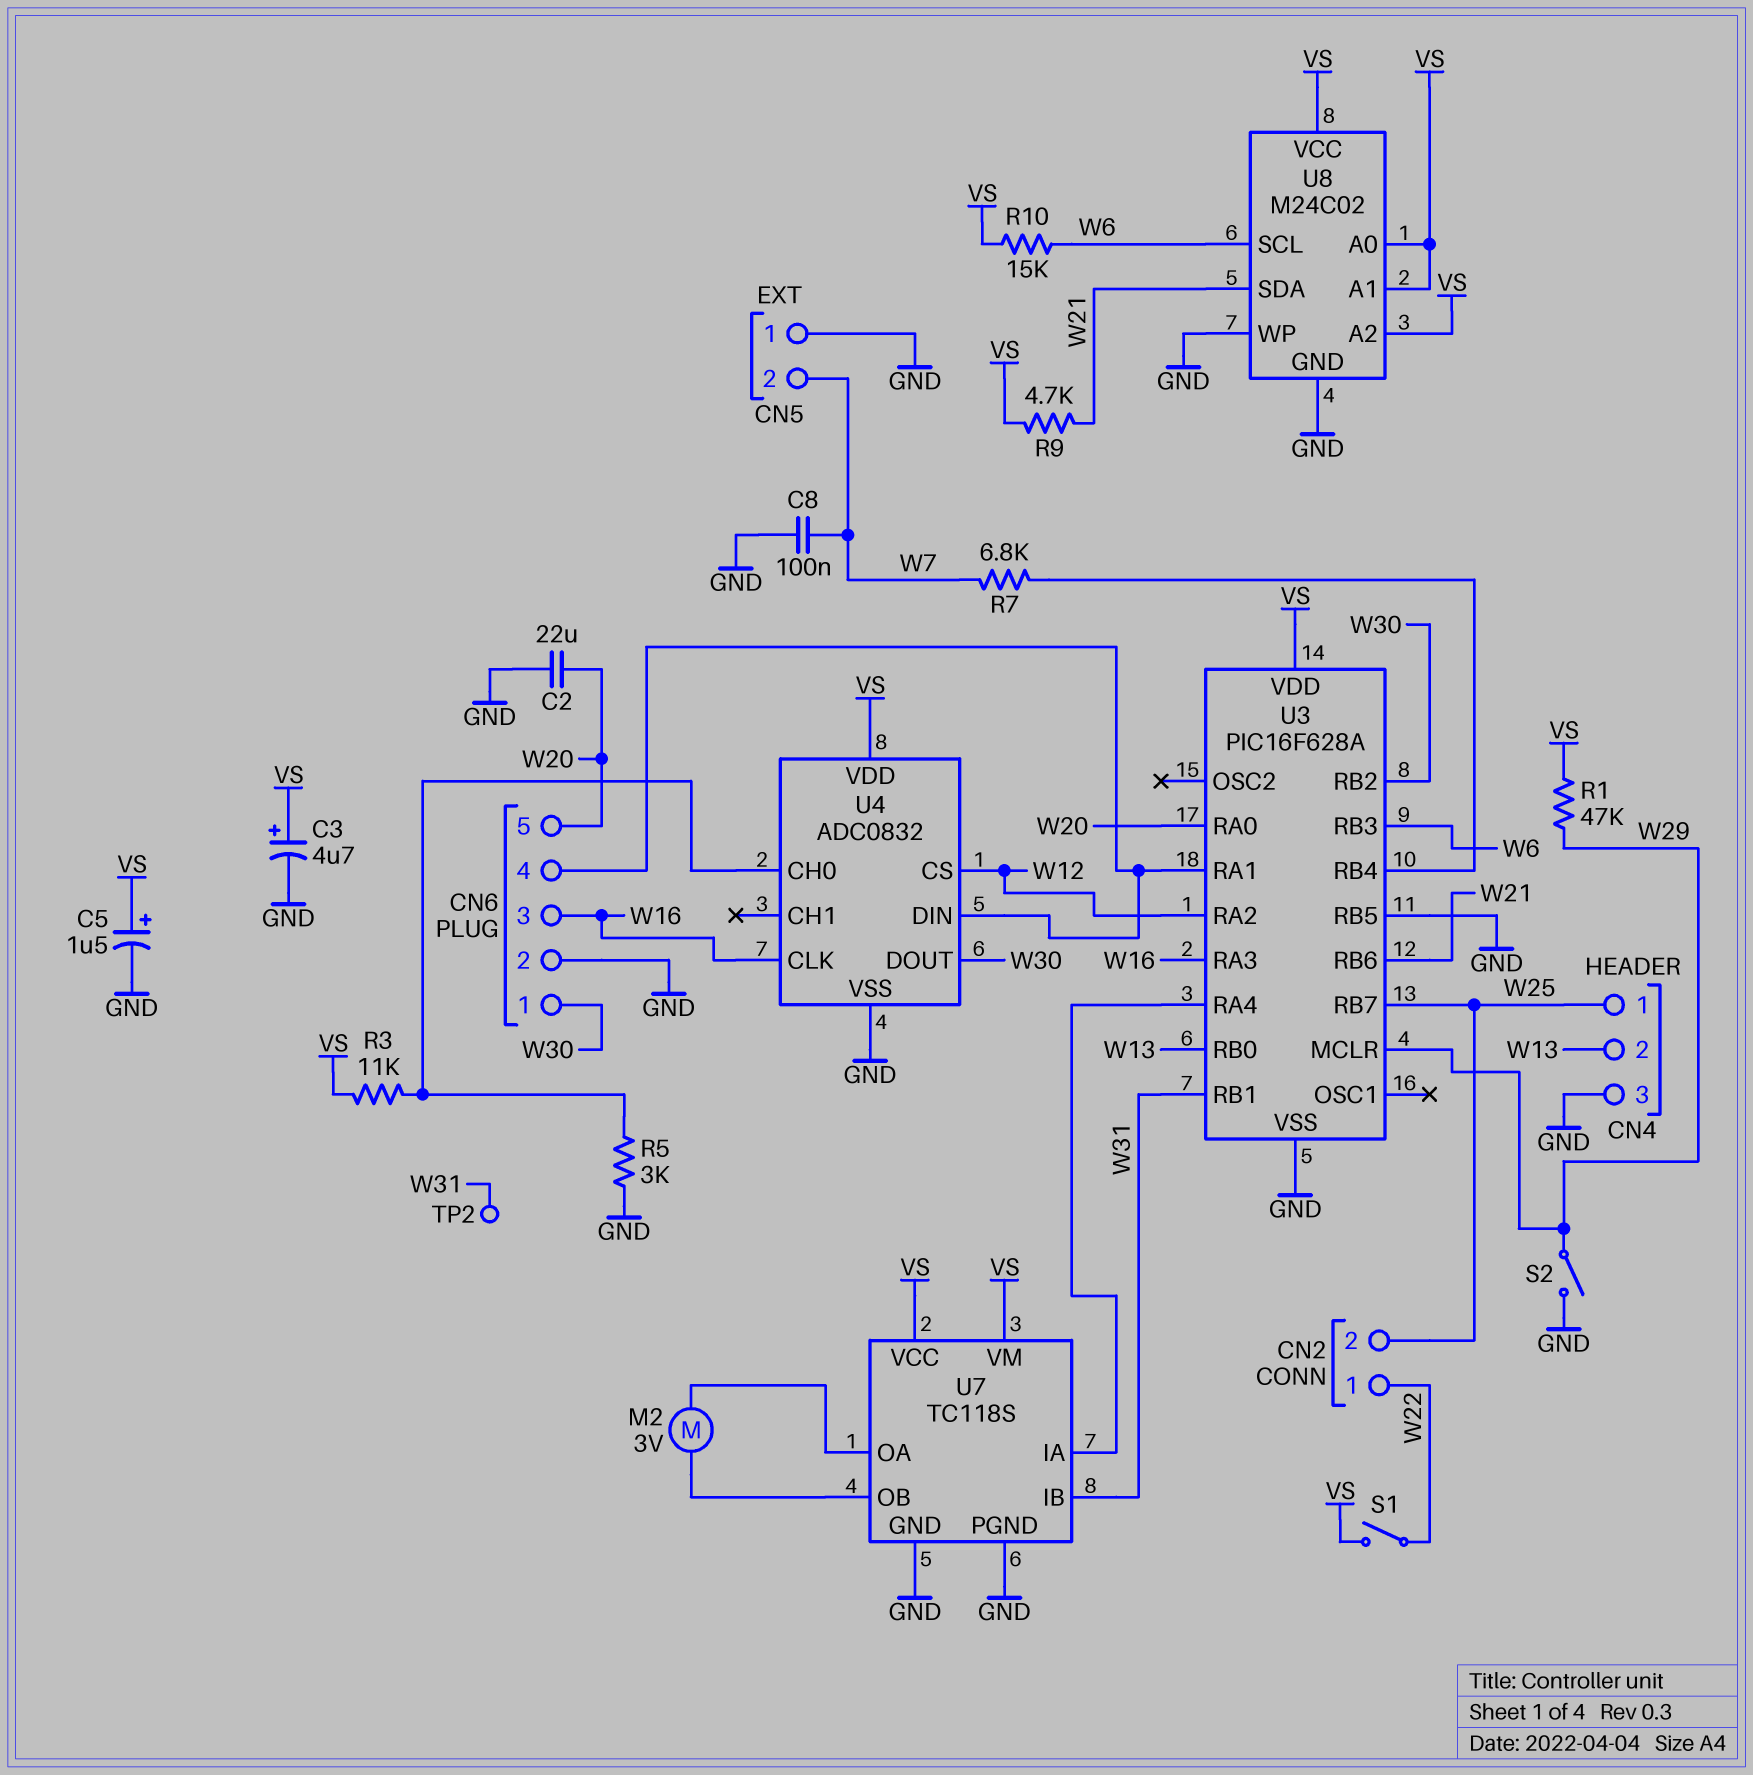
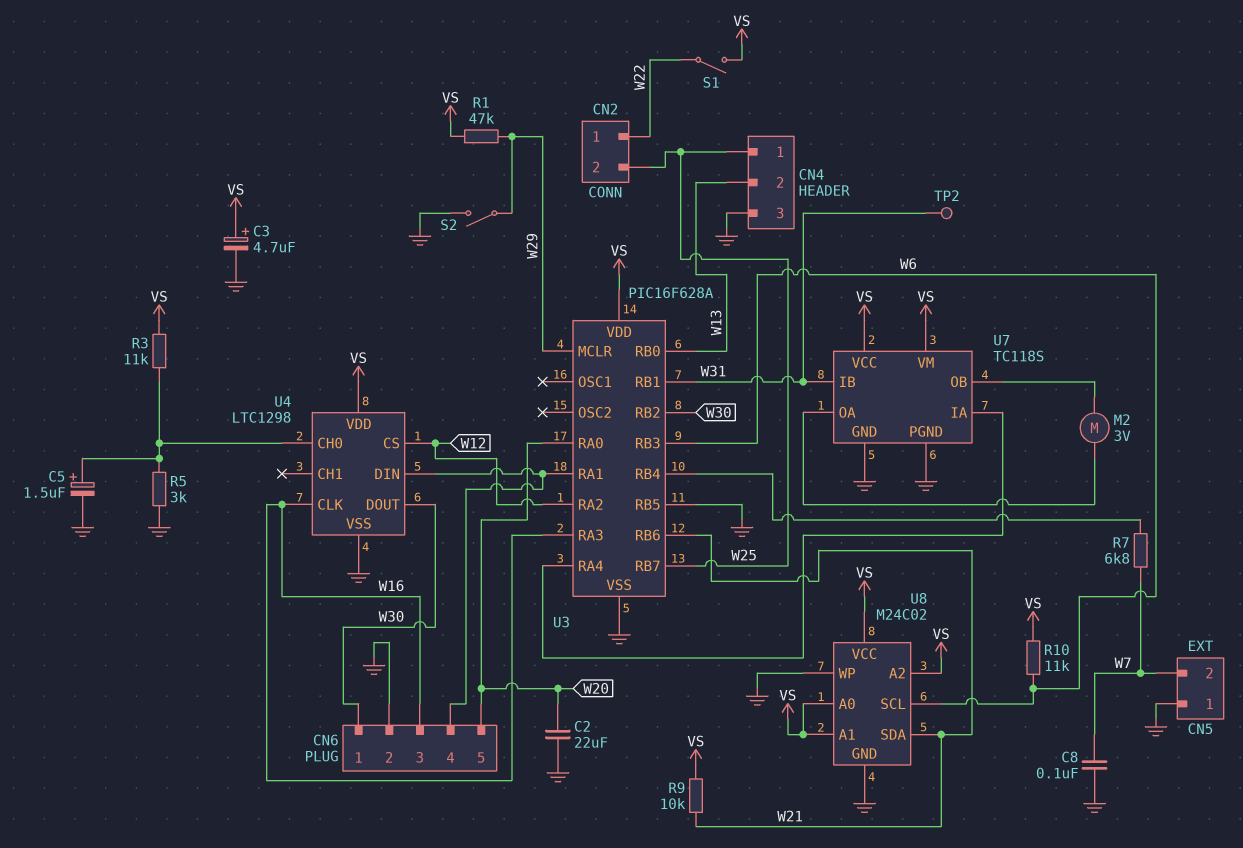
C5: 1.5uF (plus VS, minus GND) -> 1.5uF (plus U4/CH0, minus GND)
R9: 4.7k (VS, W21) -> 10k (VS, W21)
R10: 15k (VS, W6) -> 11k (VS, W6)
U4: ADC0832 -> LTC1298

